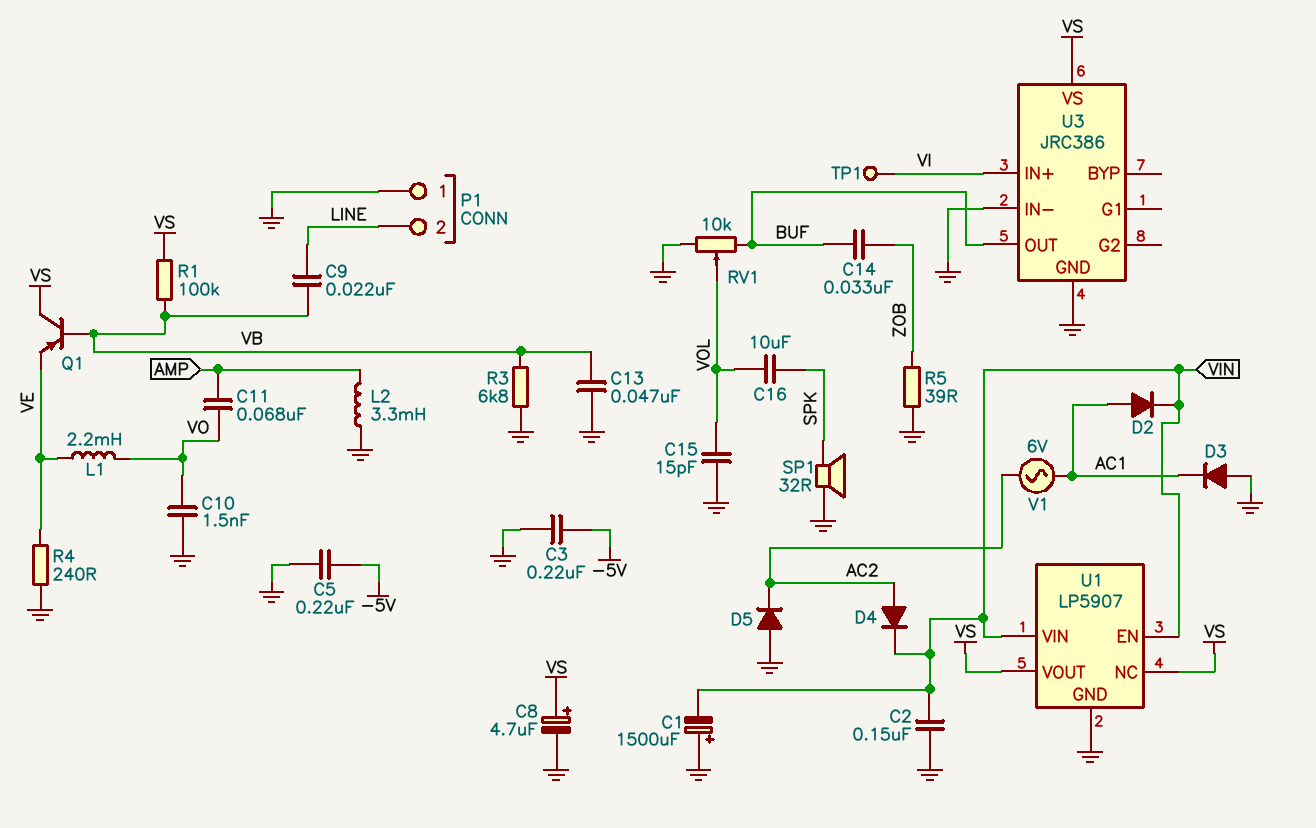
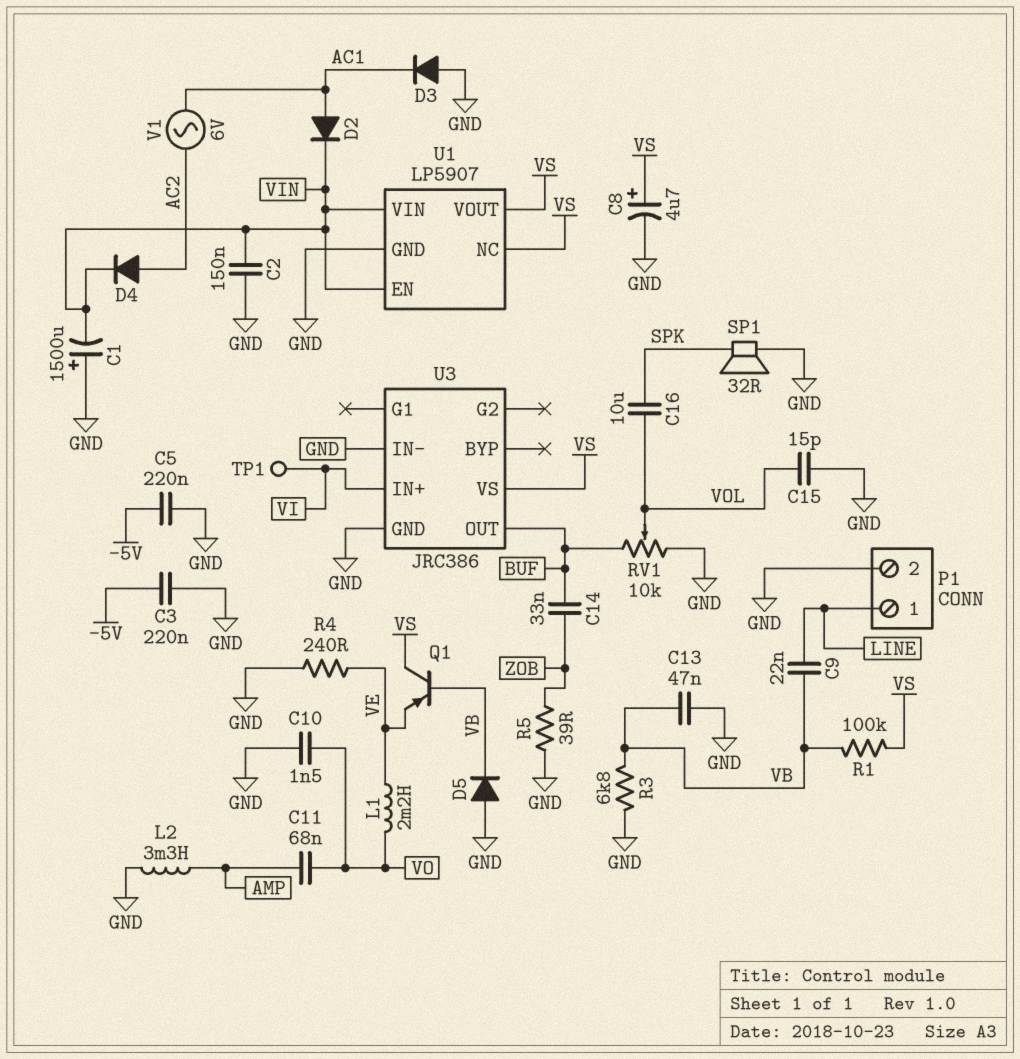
D5: diode (A GND, K AC2) -> diode (A GND, K VB)
P1 pin 1: GND -> LINE
P1 pin 2: LINE -> GND

